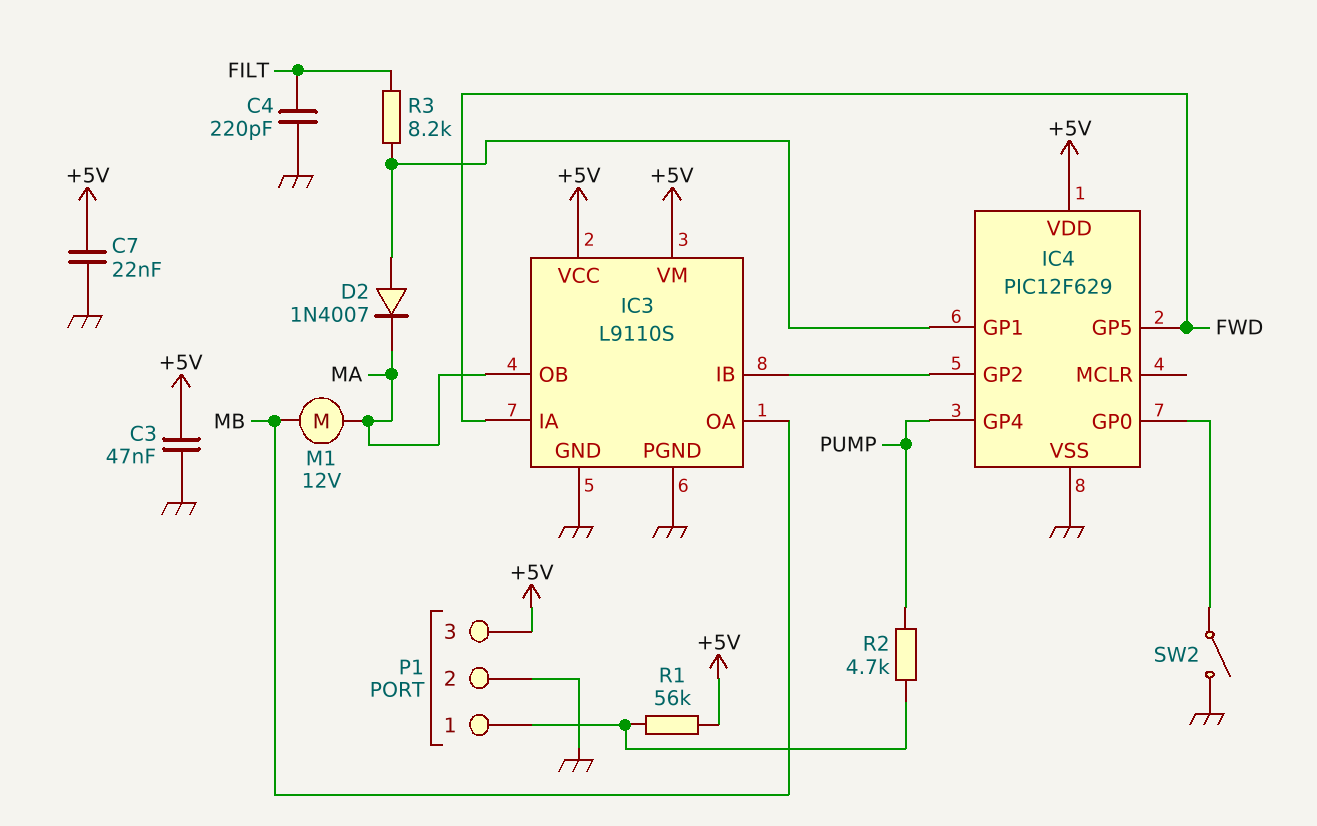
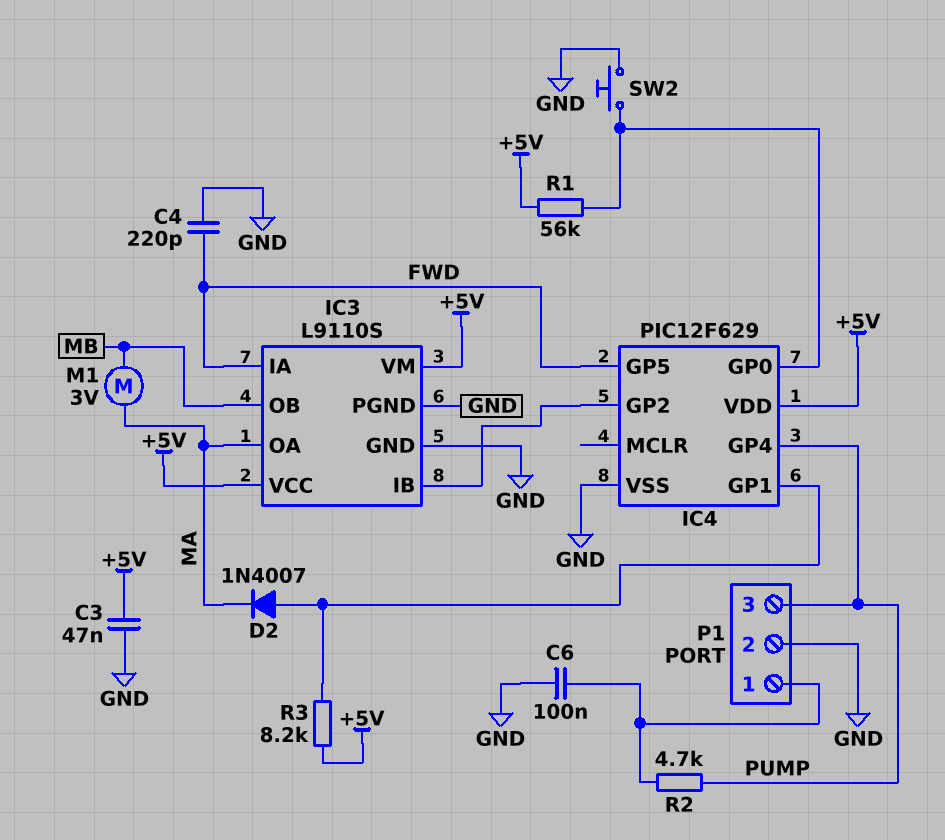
C4: 220pF (FILT, GND) -> 220pF (FWD, GND)
C6: none -> 100nF (GND, P1/1)
C7: 22nF (+5V, GND) -> none
IC3 pin OA: MB -> MA
IC3 pin OB: MA -> MB
M1: motor 12V (MA, MB) -> motor 3V (MA, MB)
P1 pin 3: +5V -> PUMP
R1: 56k (+5V, P1/1) -> 56k (+5V, IC4/GP0)
R3: 8.2k (FILT, IC4/GP1) -> 8.2k (+5V, IC4/GP1)
SW2: switch (GND, IC4/GP0) -> button (GND, IC4/GP0)

